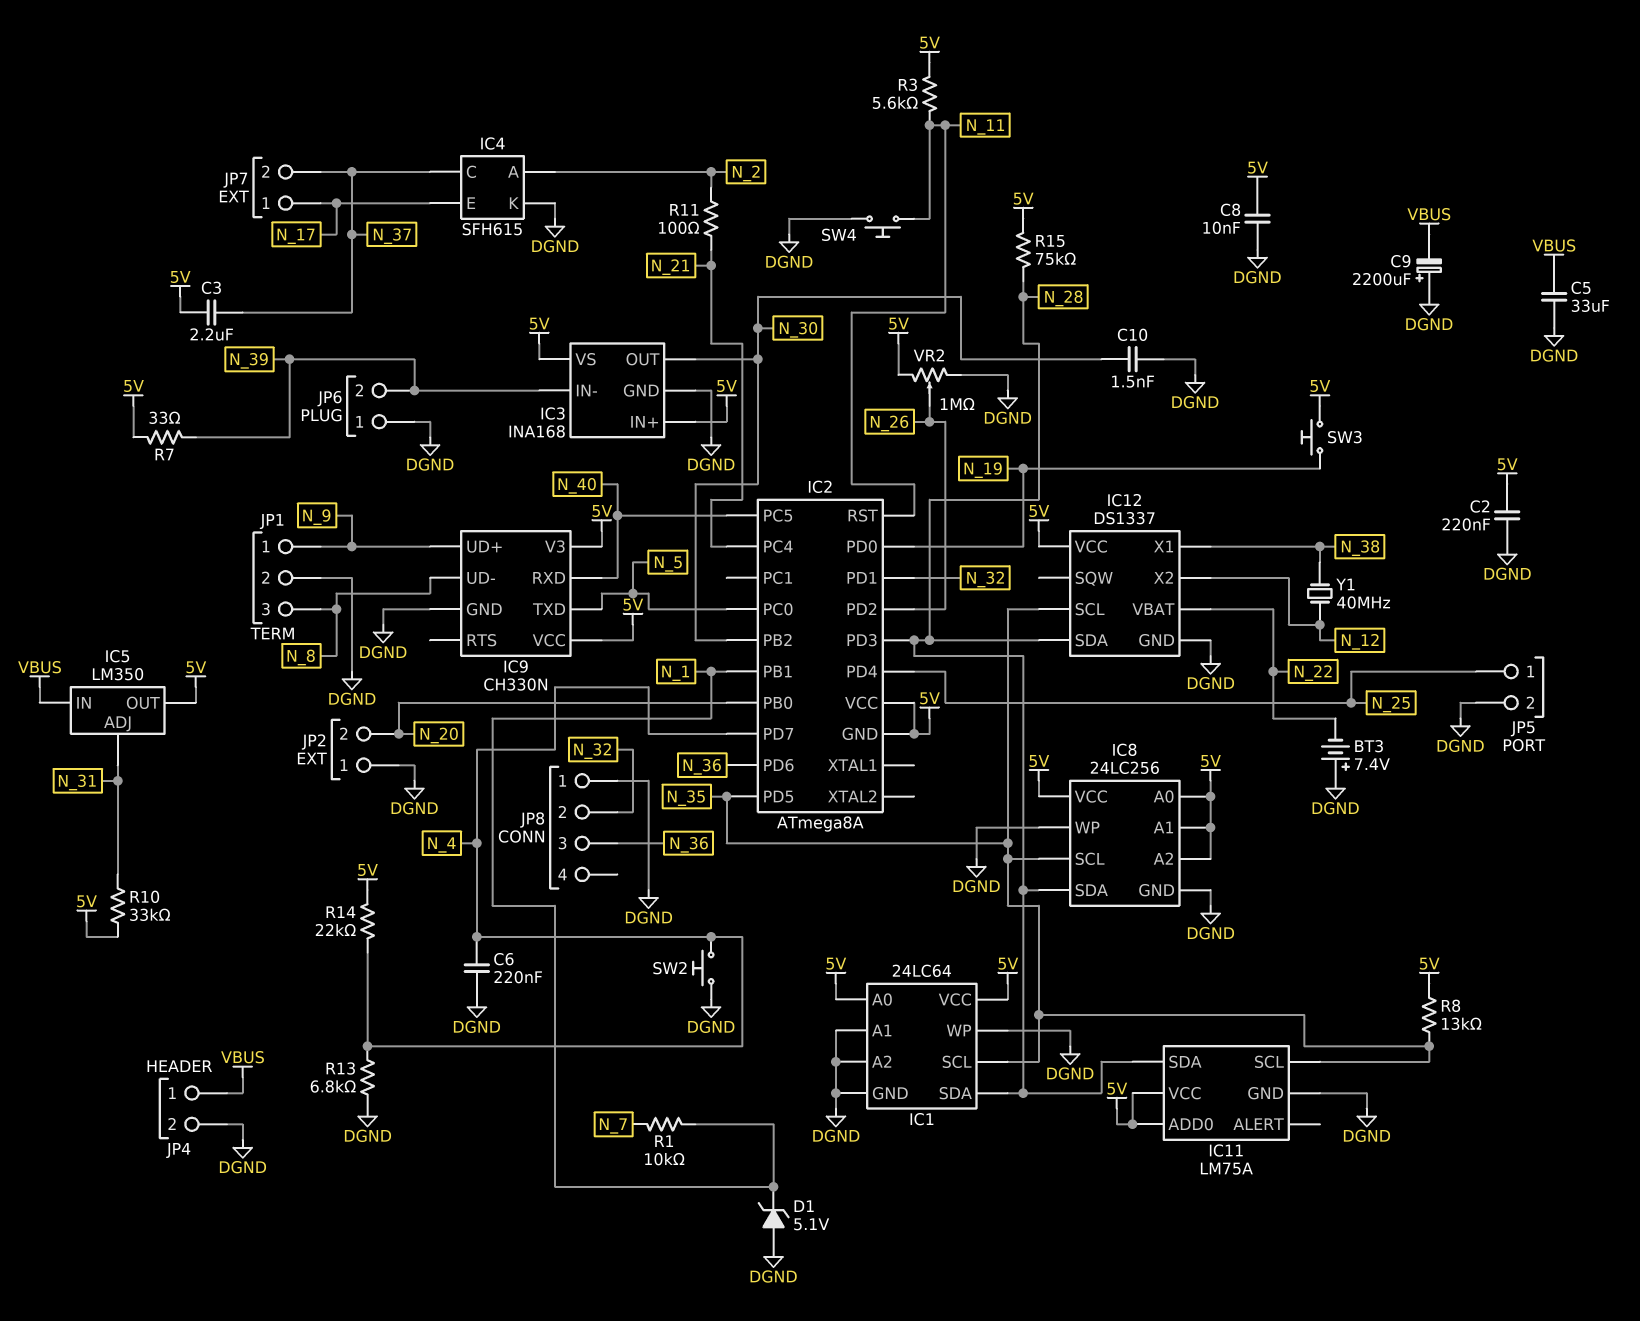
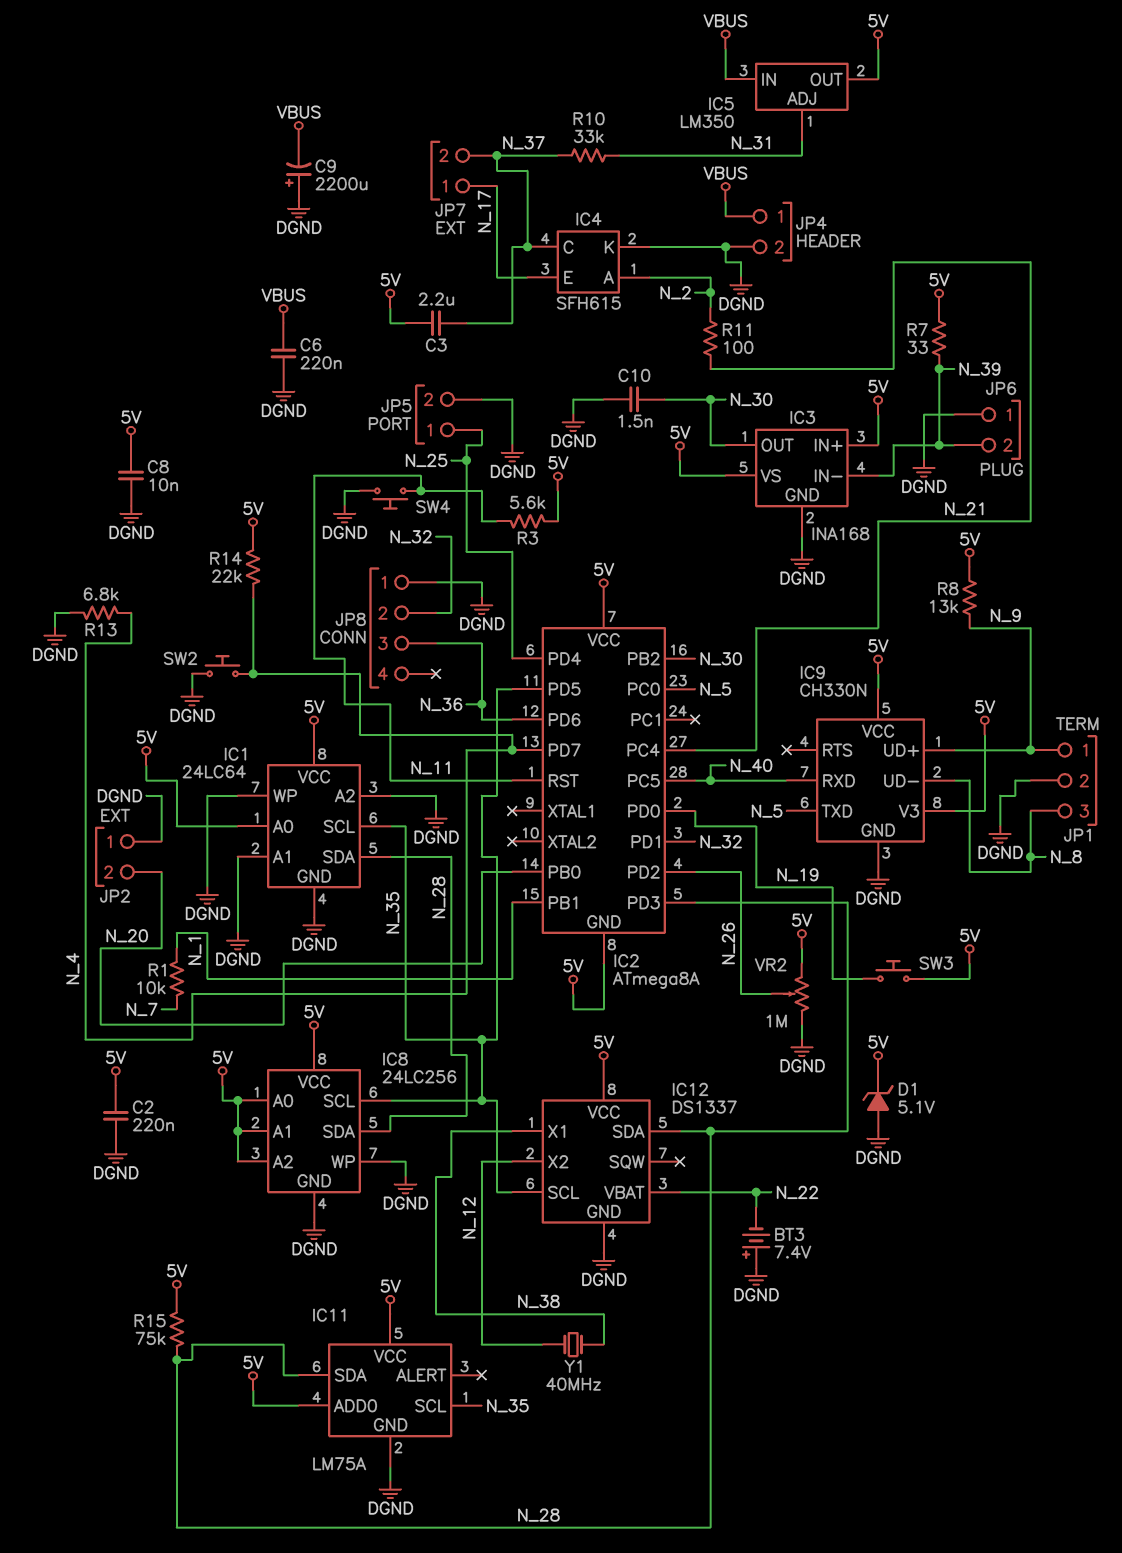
C5: 33uF (DGND, VBUS) -> none
C6: 220nF (DGND, N_4) -> 220nF (DGND, VBUS)
D1: zener 5.1V (A DGND, K N_1) -> zener 5.1V (A DGND, K 5V)
R8: 13k (5V, N_35) -> 13k (5V, N_9)
R10: 33k (5V, N_31) -> 33k (N_31, N_37)

